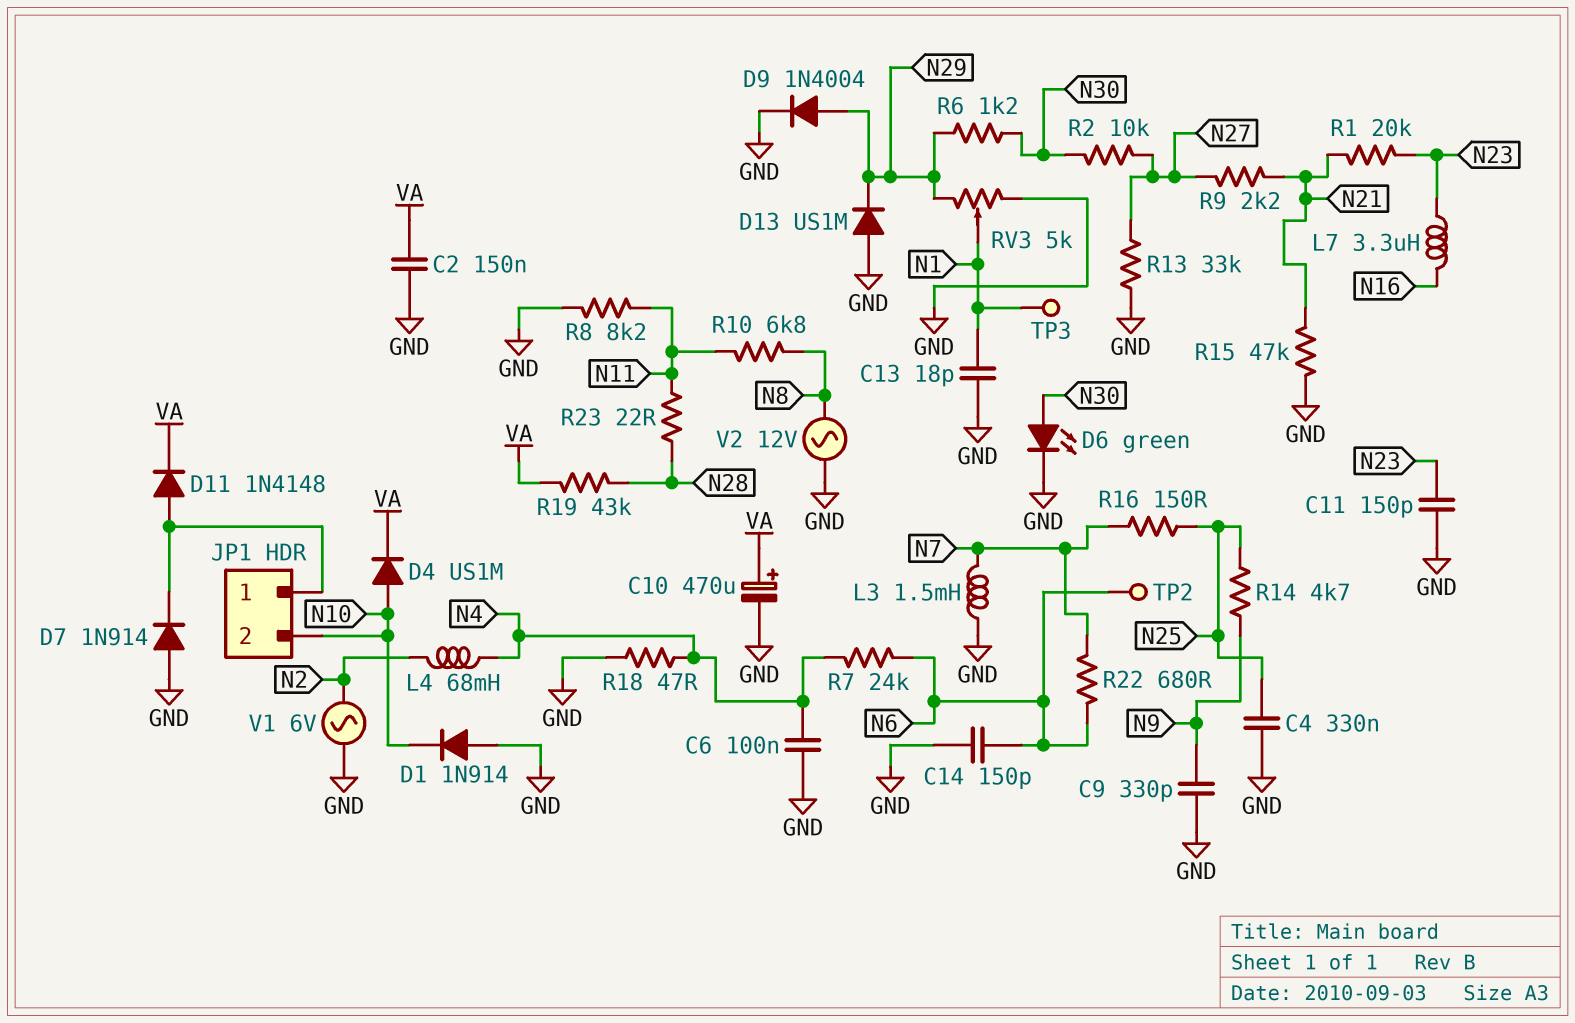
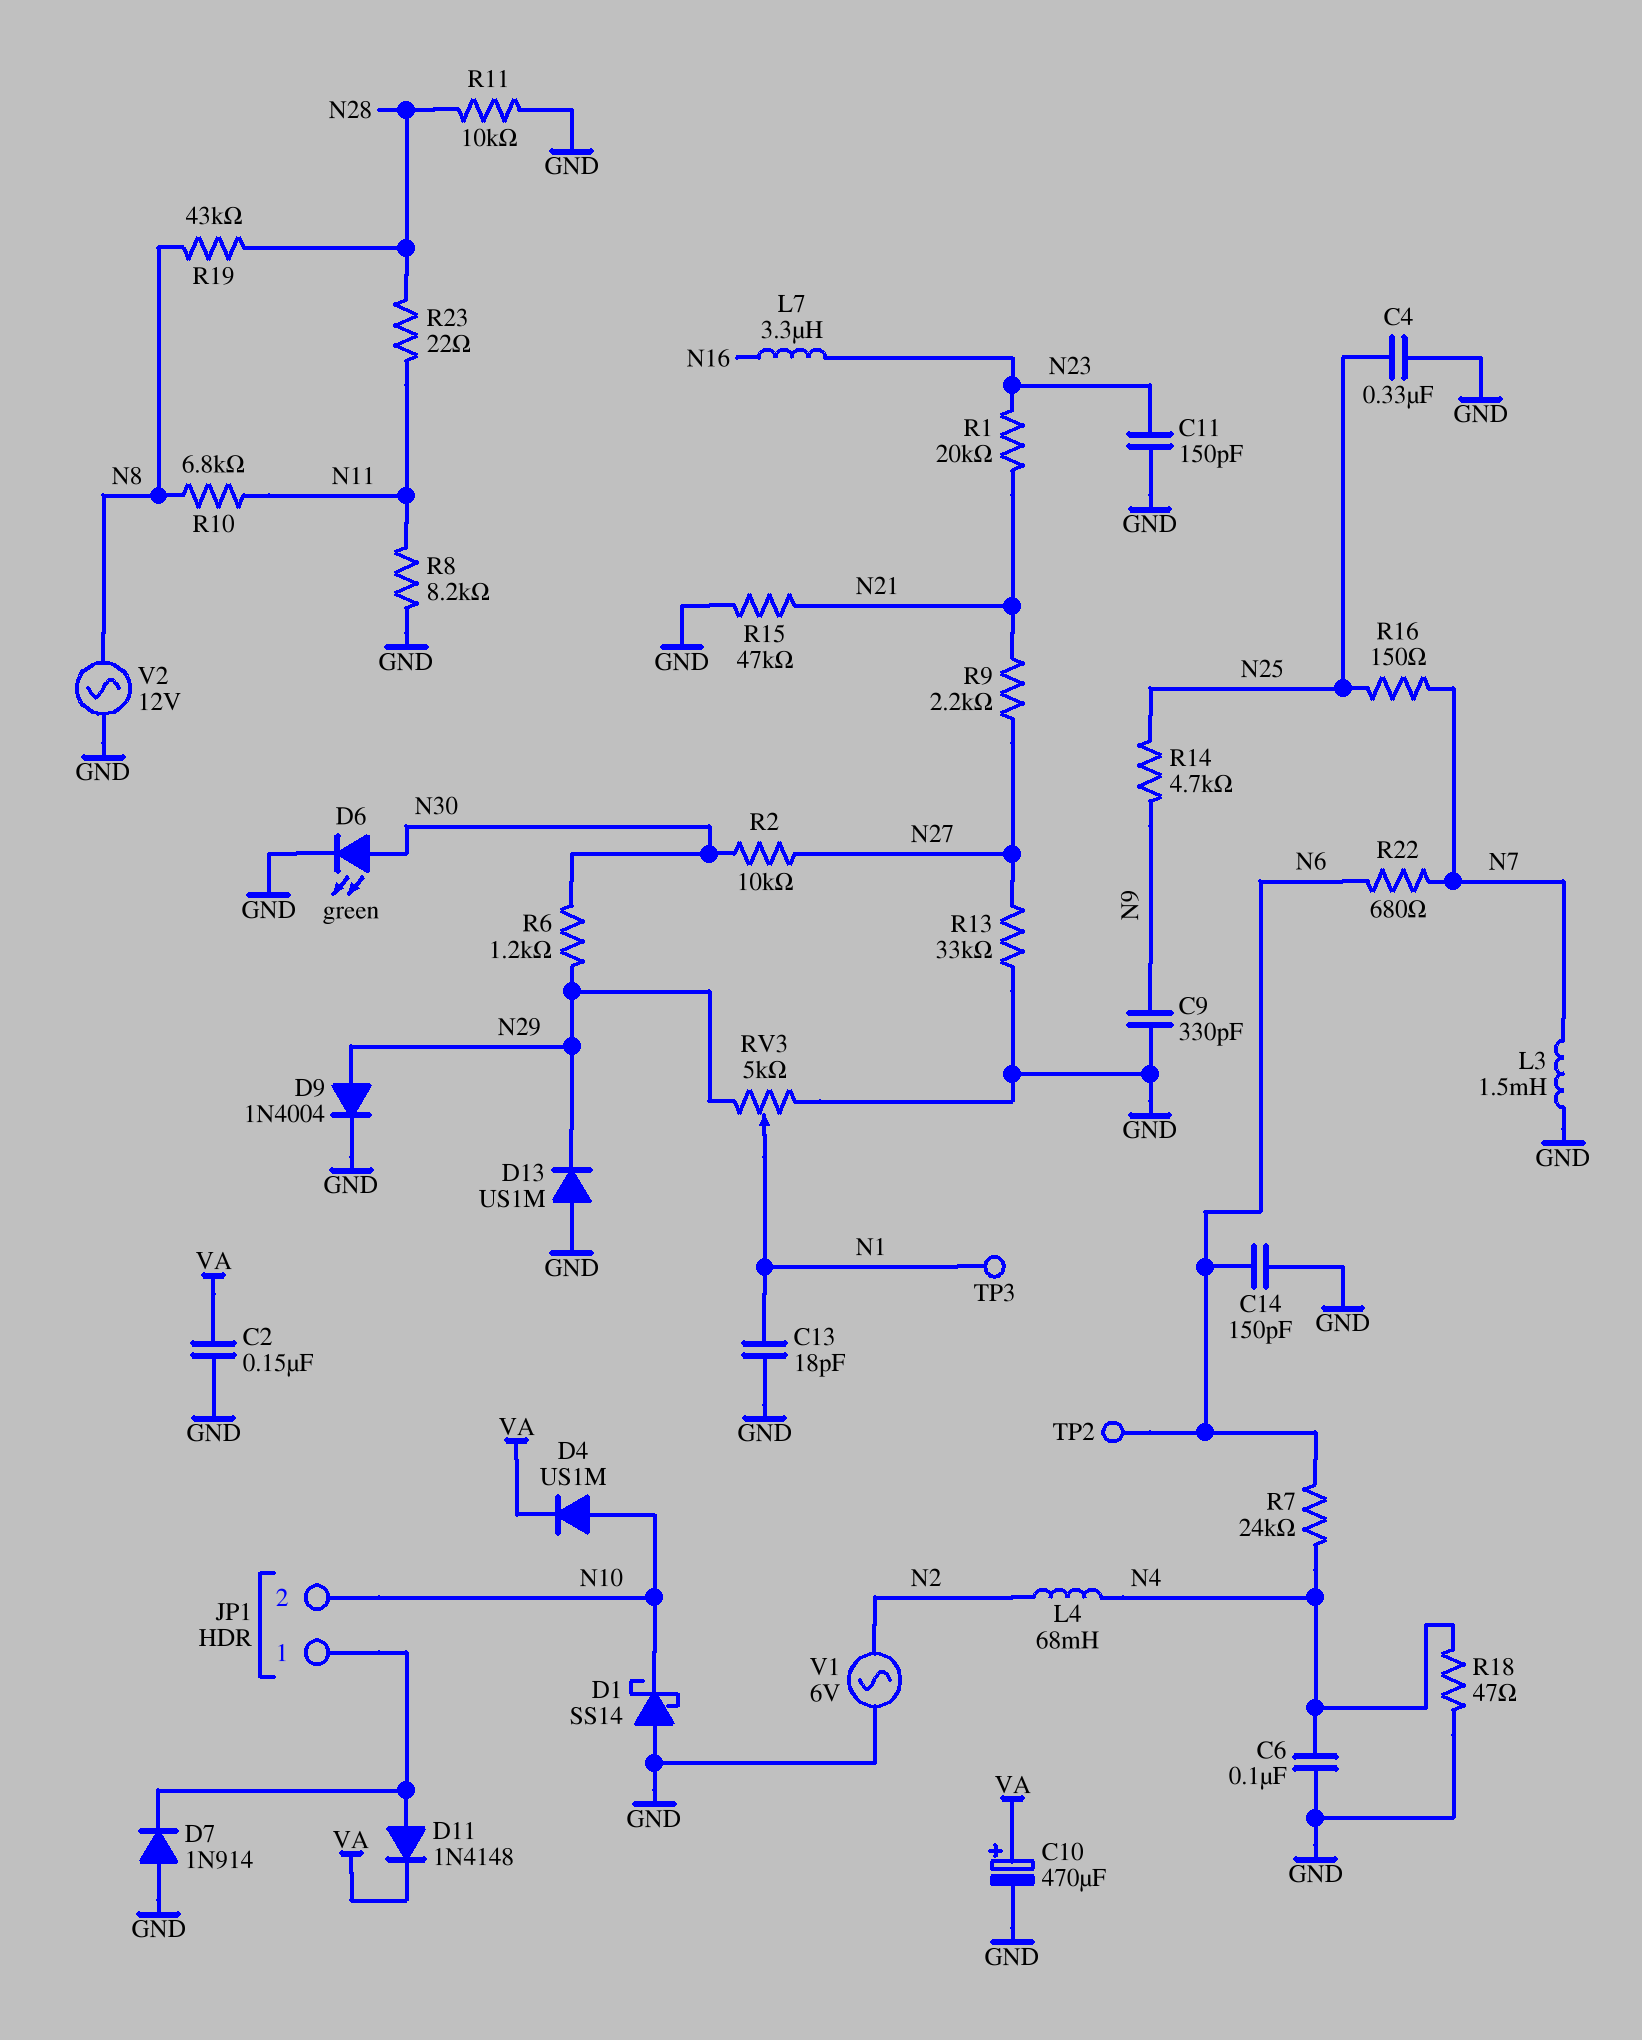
D1: diode 1N914 (A GND, K N10) -> schottky SS14 (A GND, K N10)
R11: none -> 10k (GND, N28)
R19: 43k (N28, VA) -> 43k (N8, N28)

